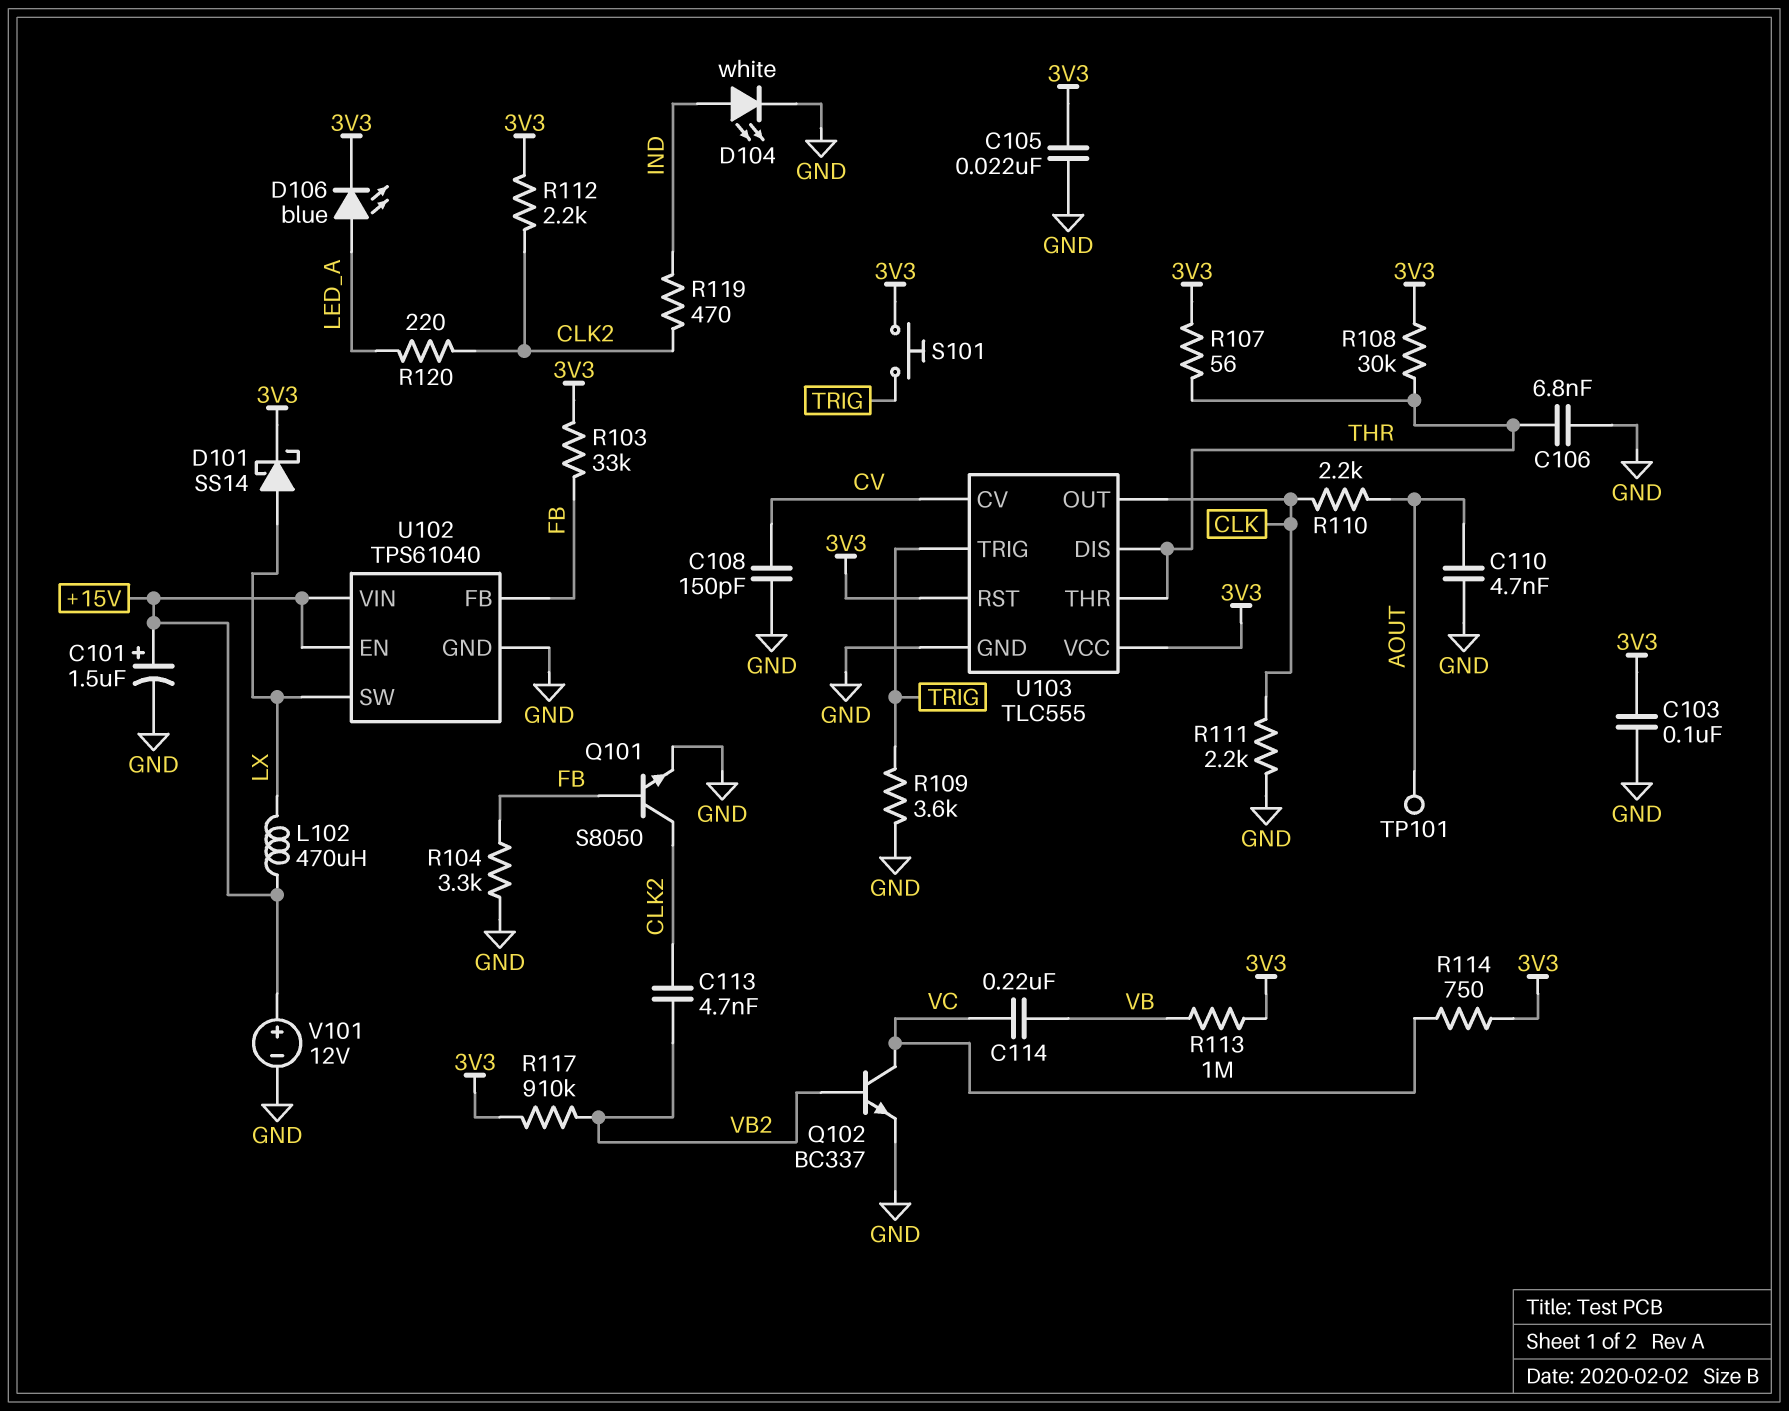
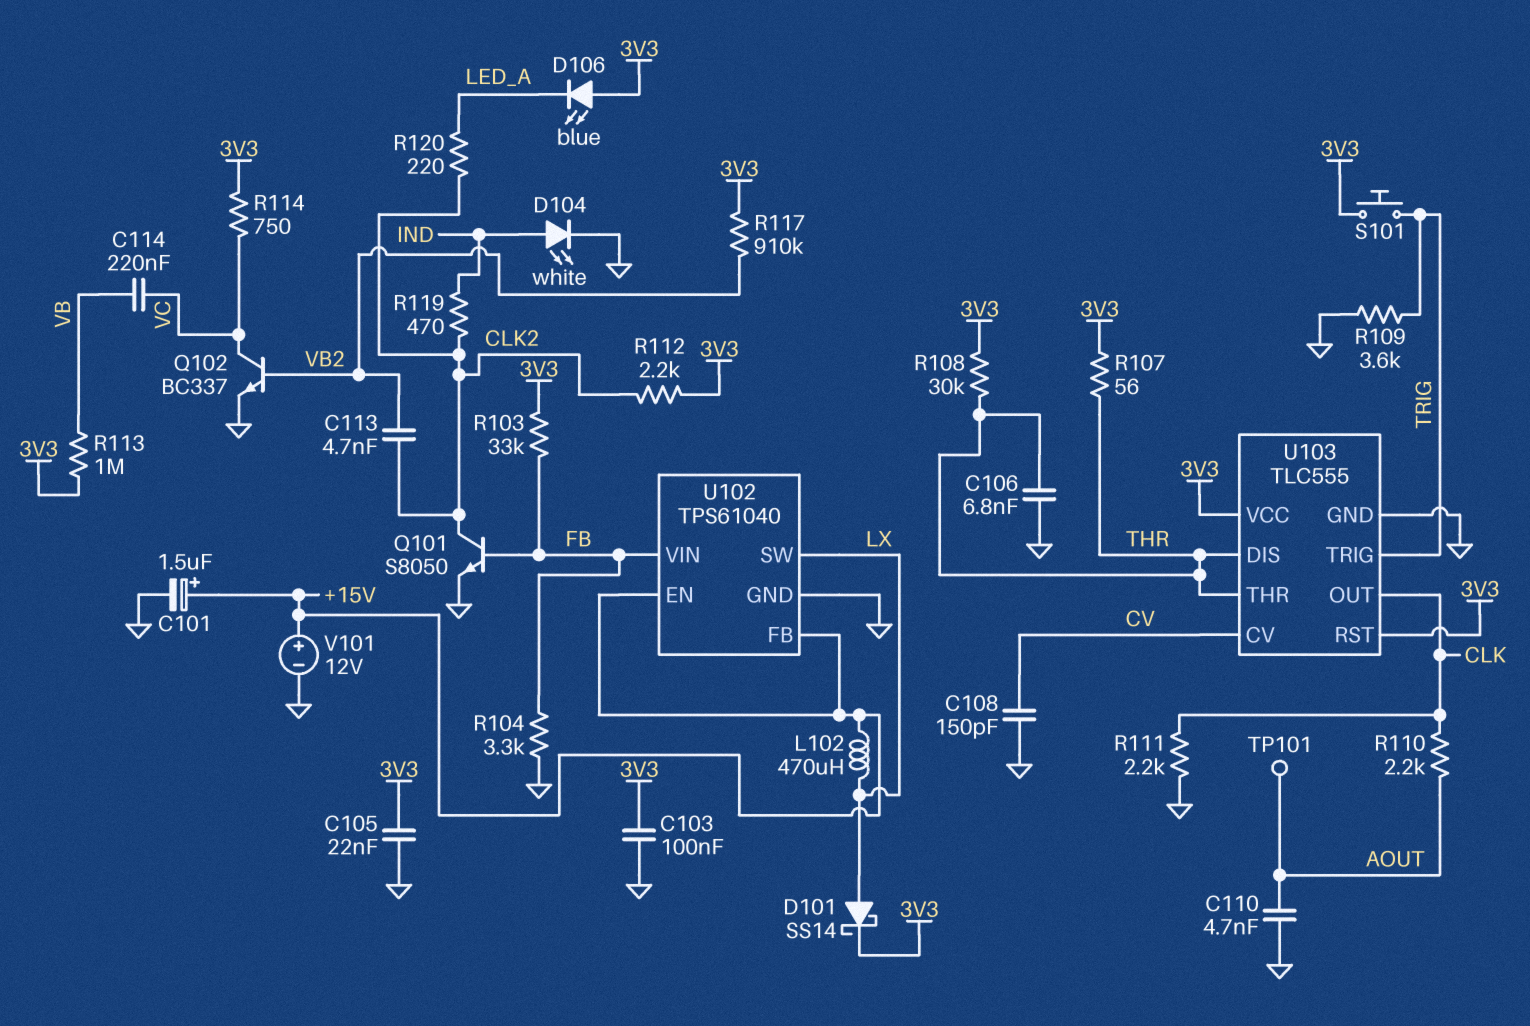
D106: LED blue (A LED_A, K 3V3) -> LED blue (A 3V3, K LED_A)
U102 pin FB: FB -> +15V
U102 pin VIN: +15V -> FB

